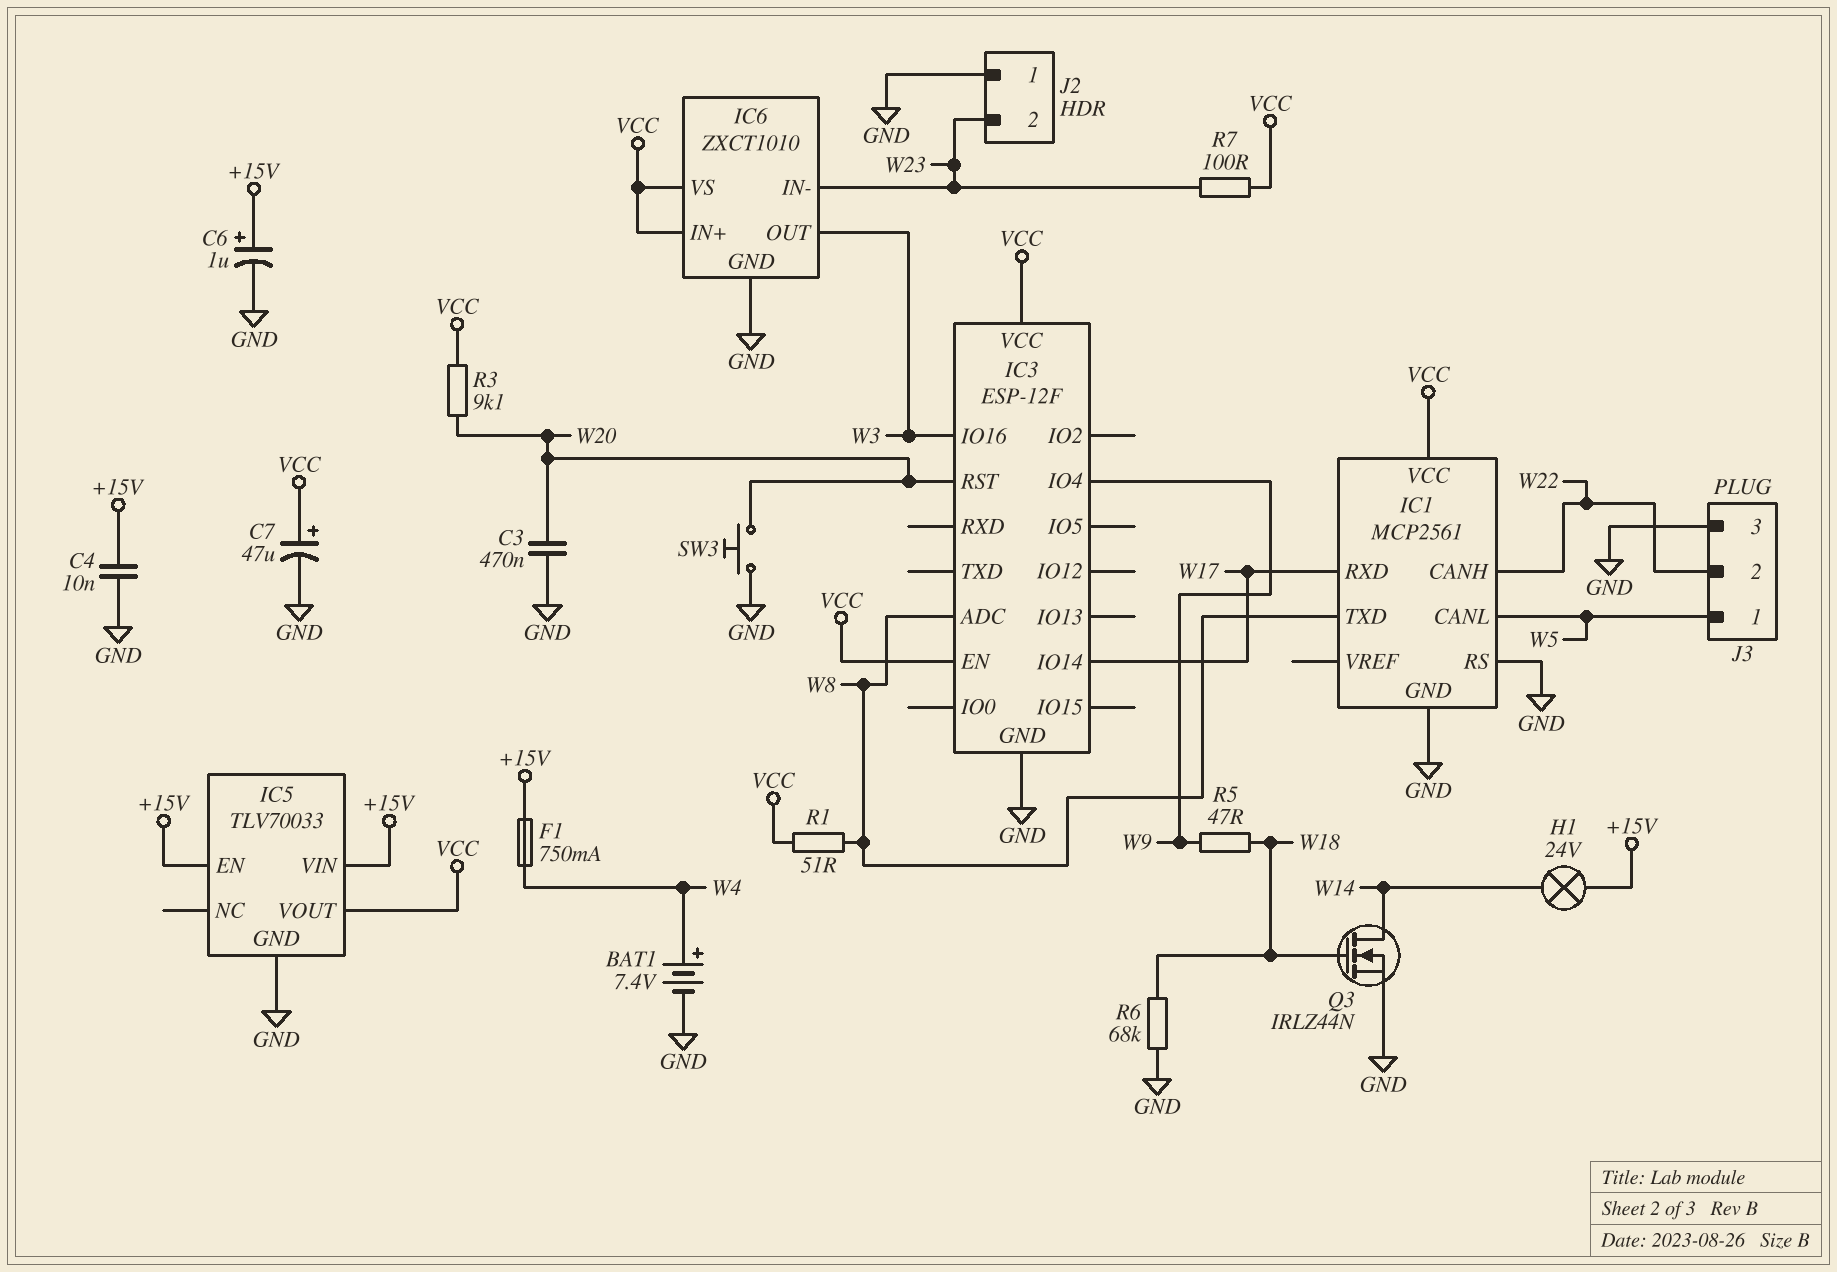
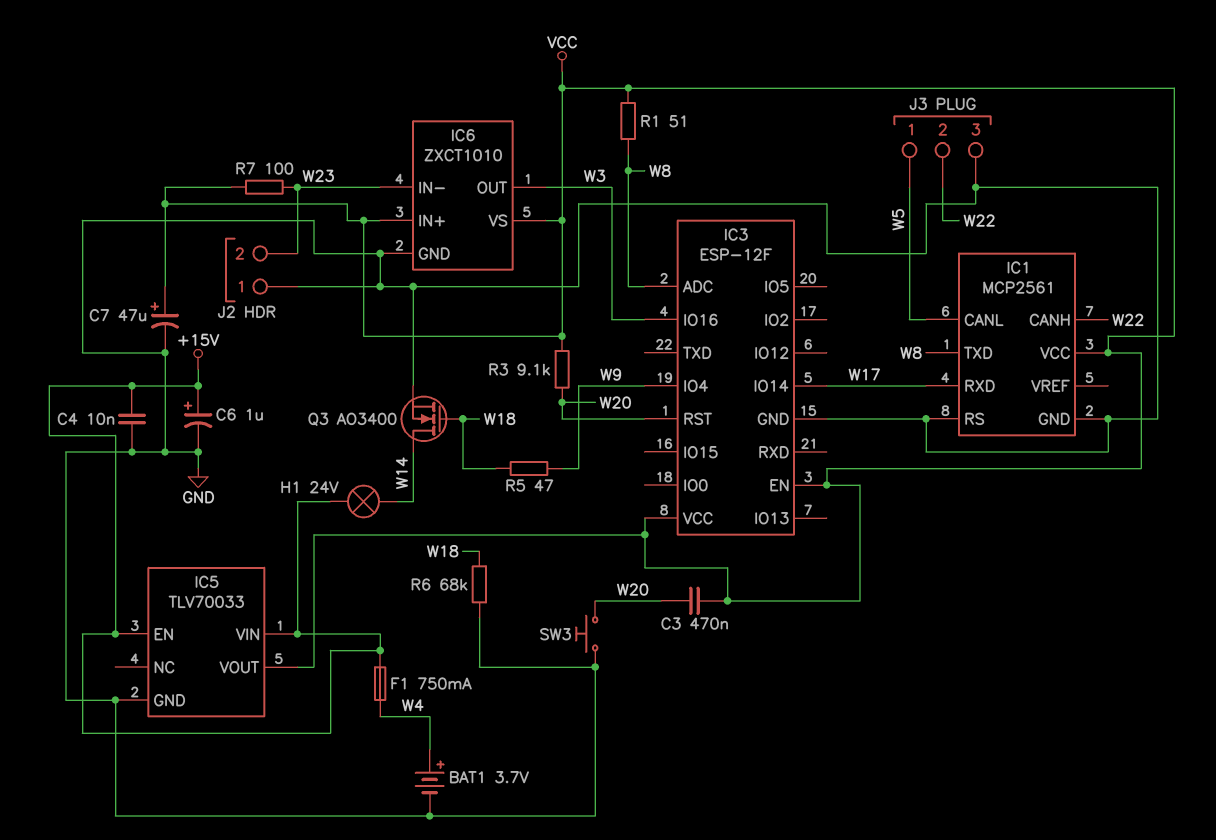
BAT1: 7.4V (plus W4, minus GND) -> 3.7V (plus W4, minus GND)
C3: 470nF (GND, W20) -> 470nF (VCC, W20)
Q3: NMOS IRLZ44N (G W18, D W14, S GND) -> NMOS AO3400 (G W18, D W14, S GND)

